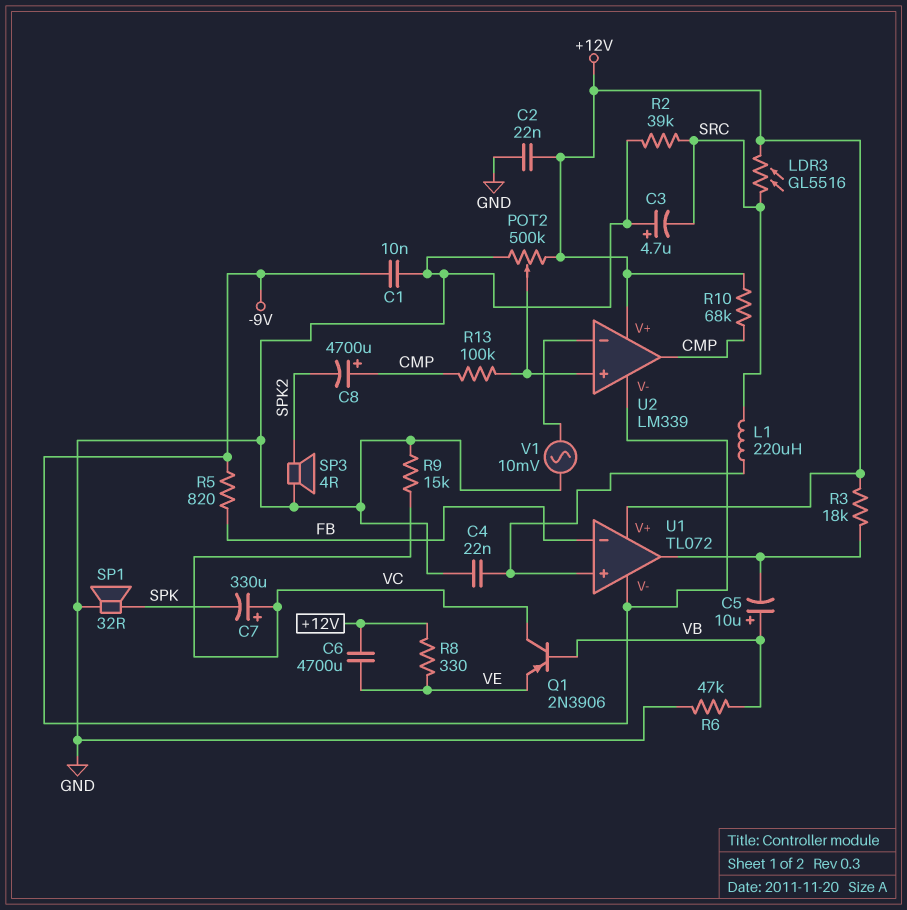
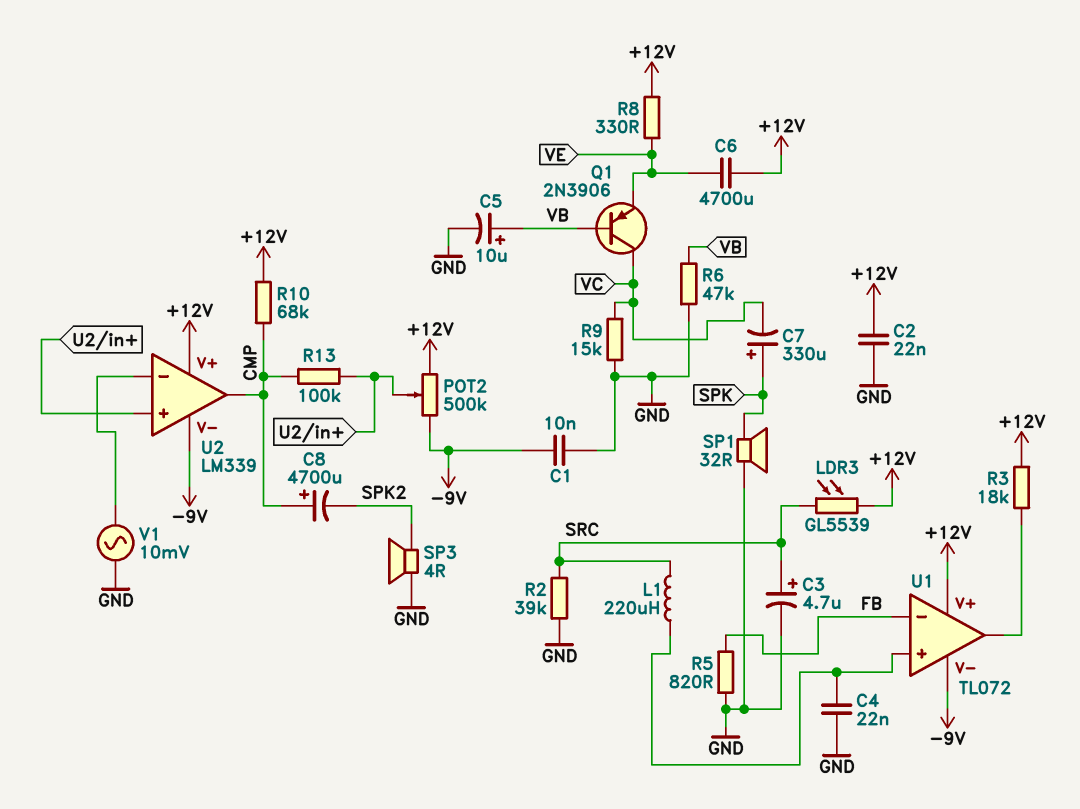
C3: 4.7uF (plus GND, minus SRC) -> 4.7uF (plus SRC, minus GND)
C5: 10uF (plus VB, minus U1/out) -> 10uF (plus VB, minus GND)
C7: 330uF (plus VC, minus SPK) -> 330uF (plus SPK, minus VC)
LDR3: GL5516 (+12V, SRC) -> GL5539 (+12V, SRC)
POT2: 500k (+12V, GND, wiper U2/in+) -> 500k (+12V, -9V, wiper U2/in+)
R5: 820 (-9V, FB) -> 820 (FB, GND)

